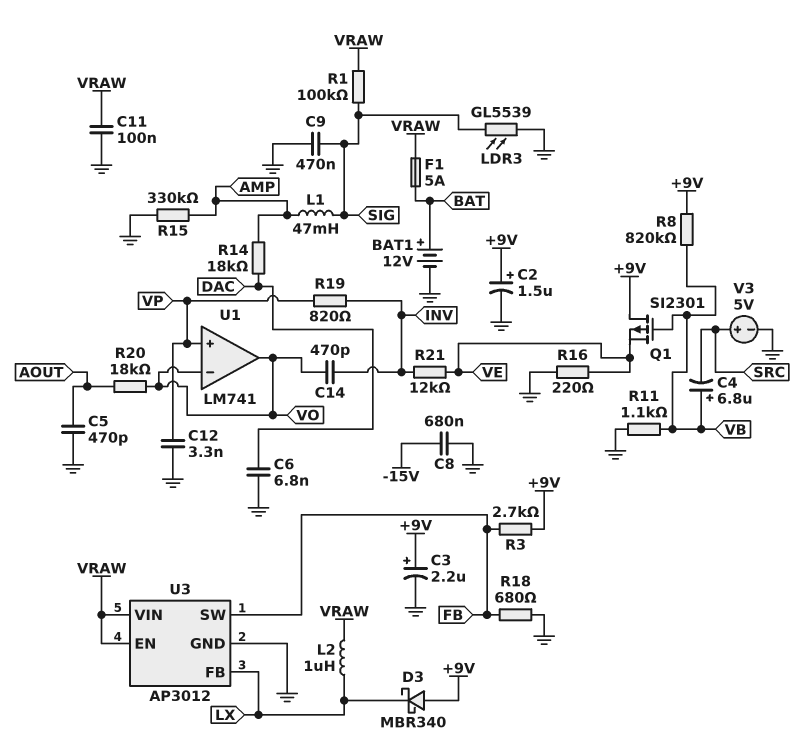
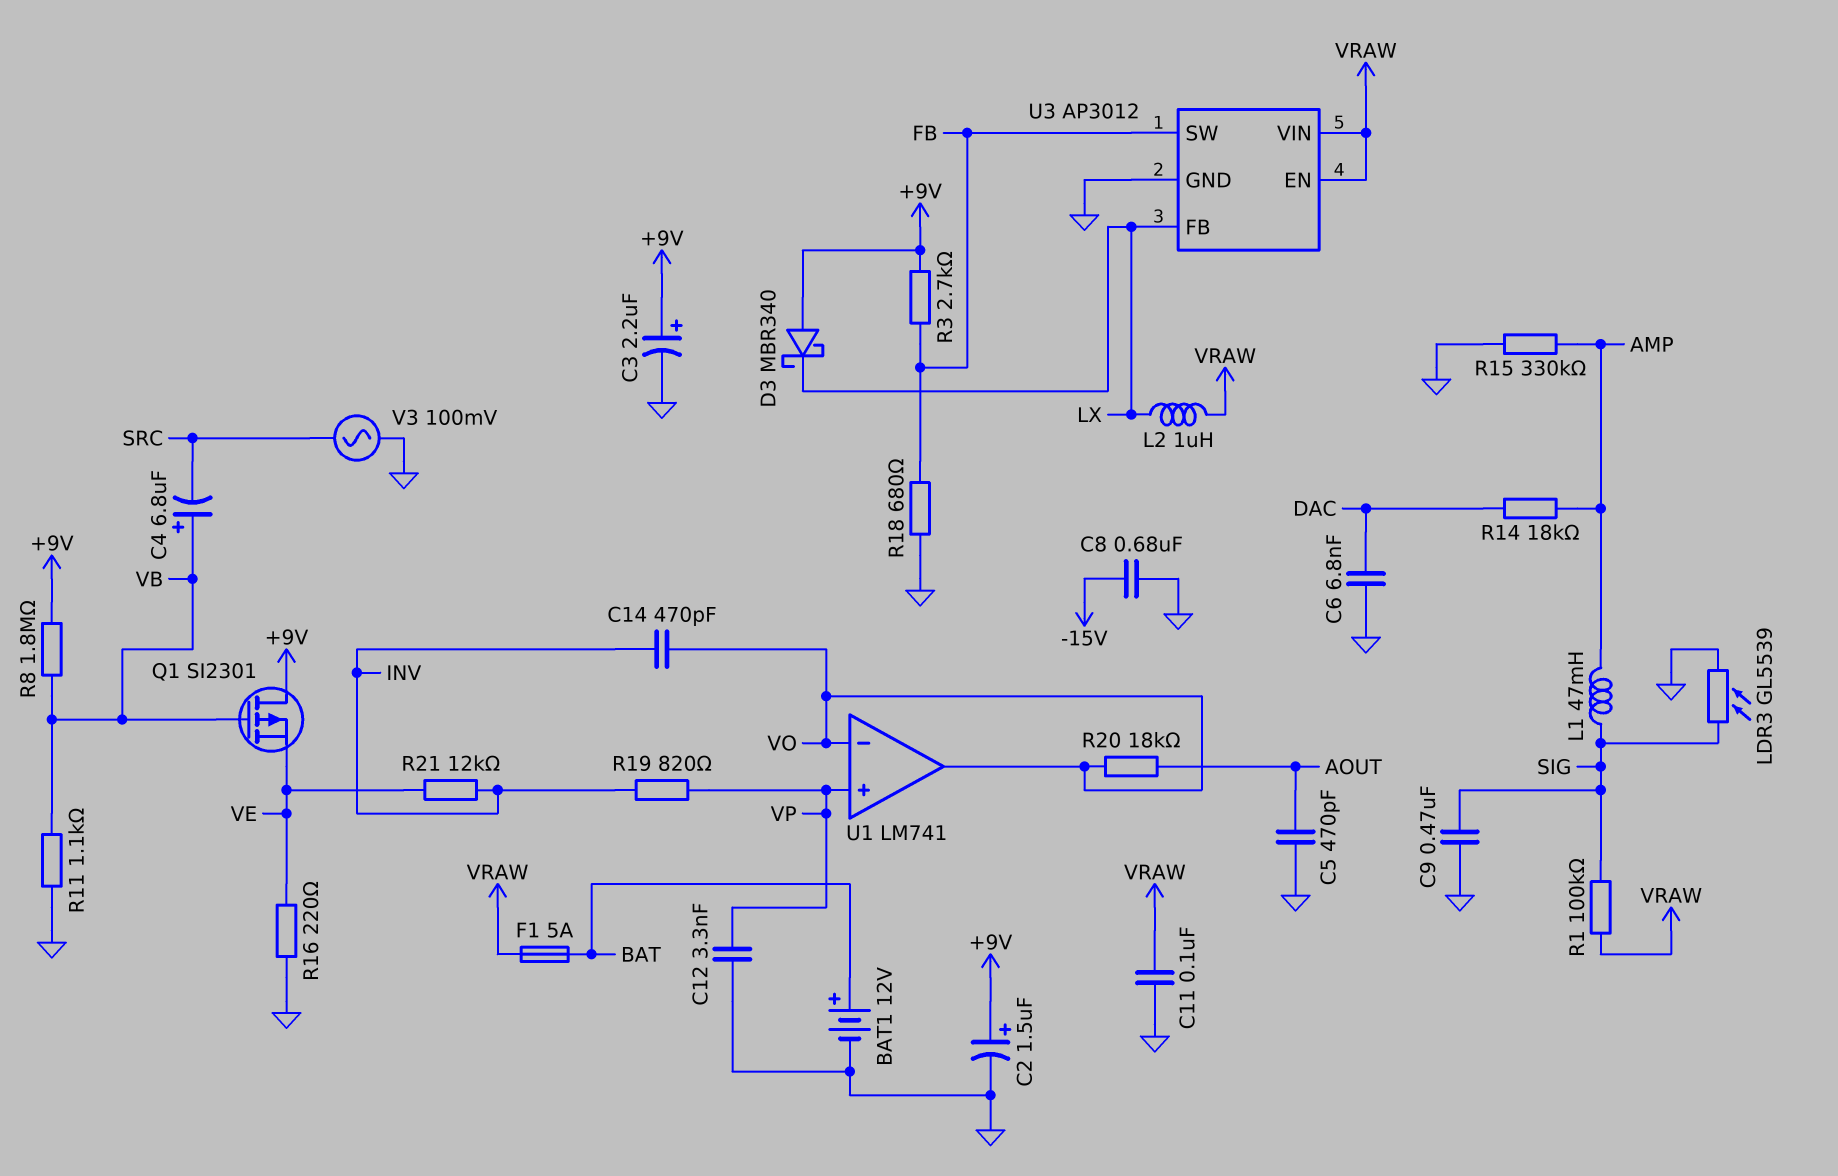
R8: 820k (+9V, VB) -> 1.8M (+9V, VB)
V3: 5V (plus SRC, minus GND) -> AC 100mV (GND, SRC)

